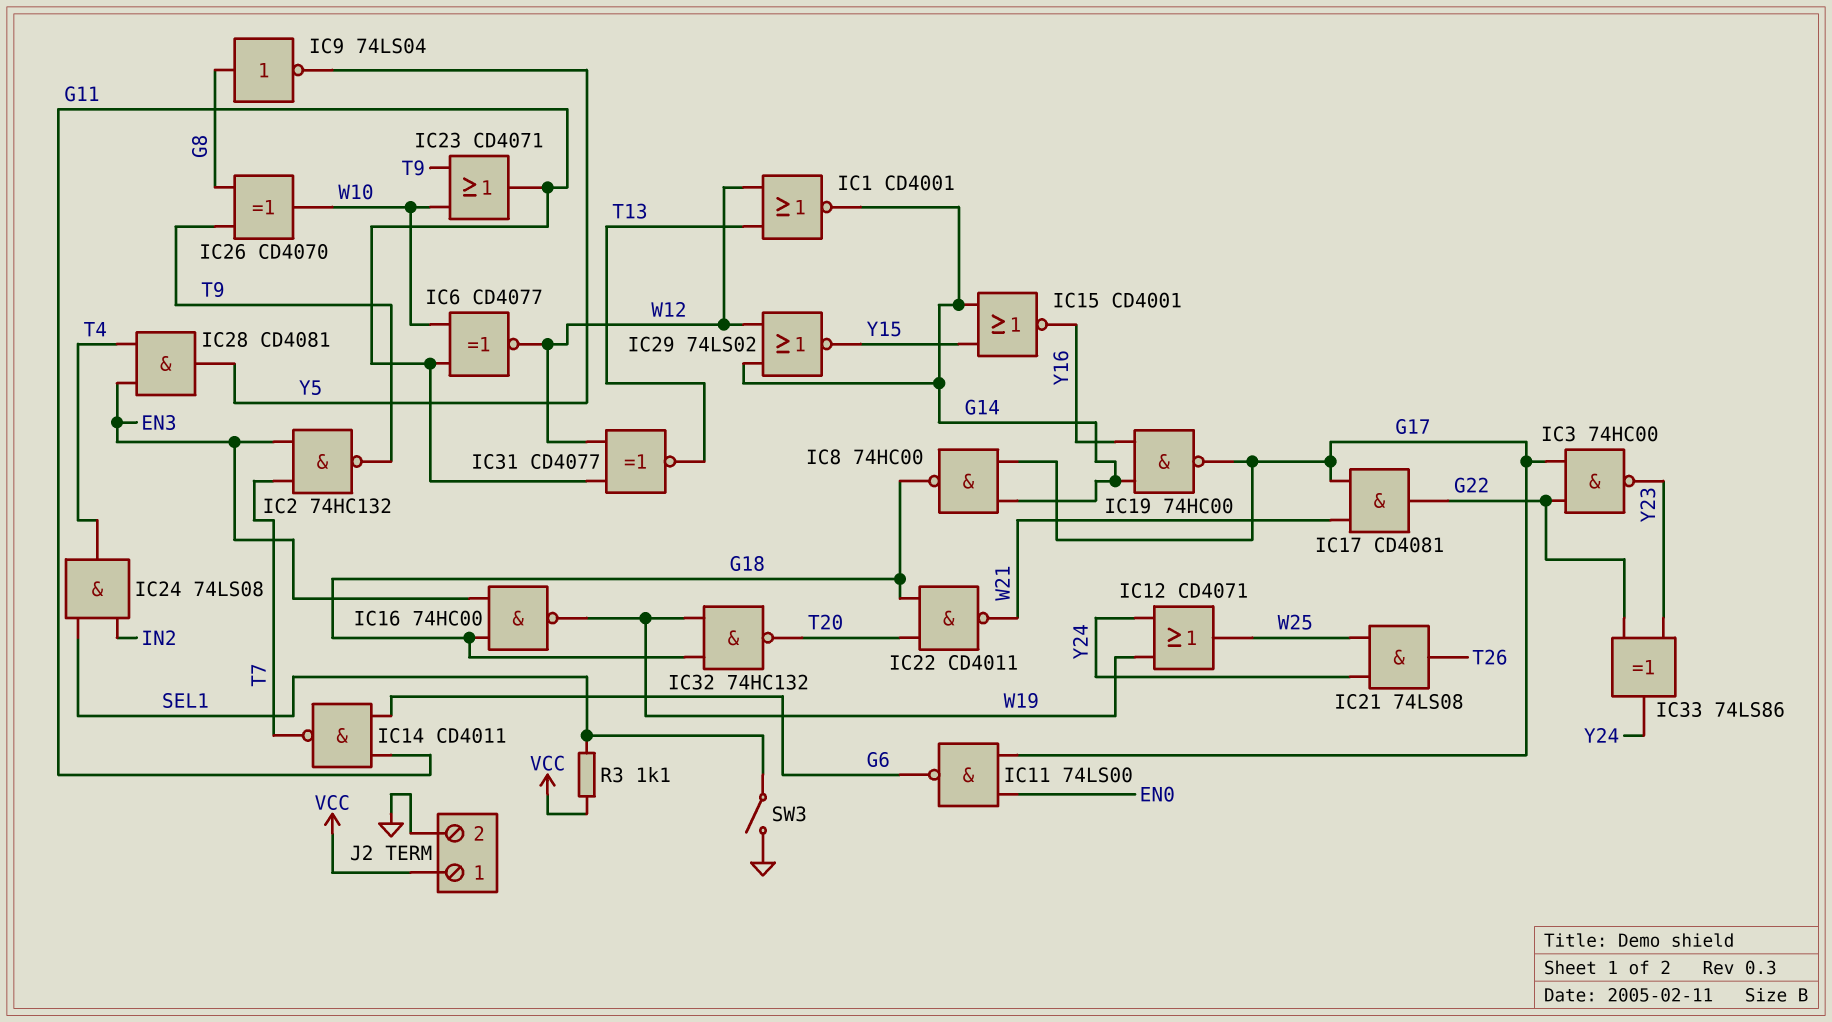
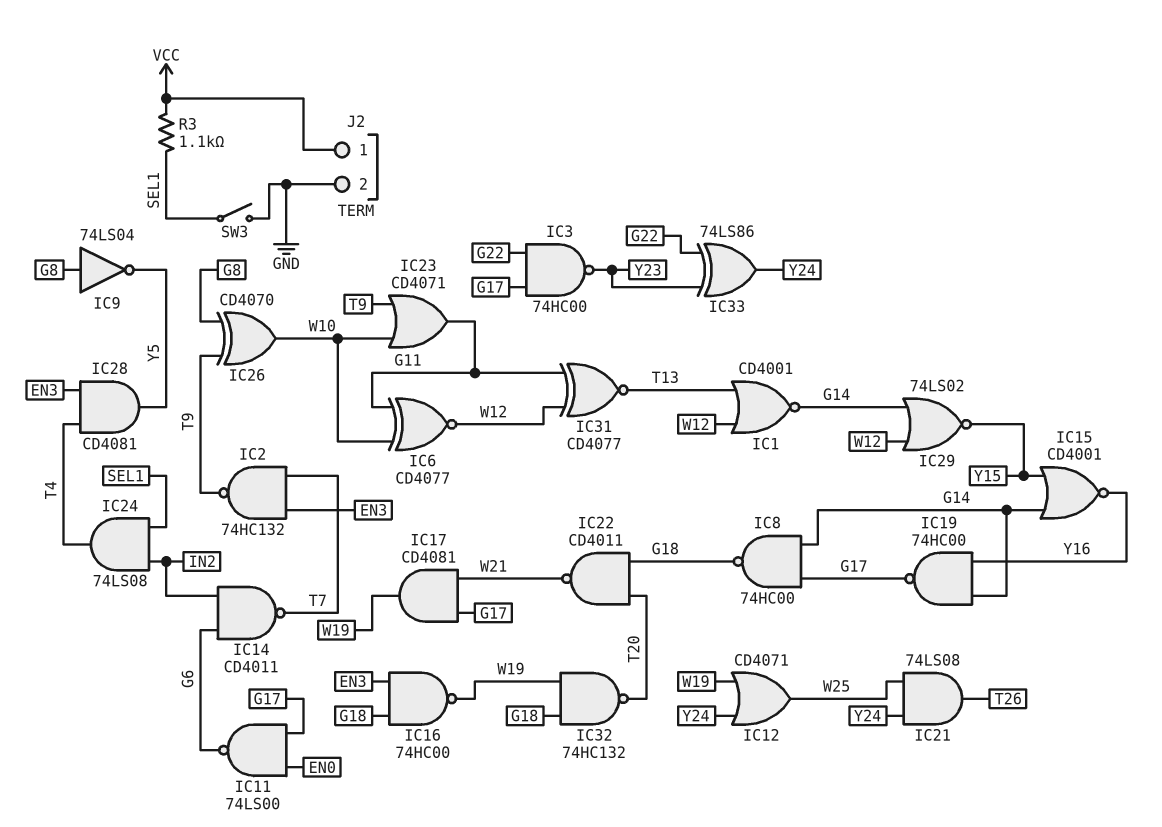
IC14: NAND CD4011 (in G6, in G11, out T7) -> NAND CD4011 (in G6, in IN2, out T7)
IC17: AND CD4081 (in G17, in W21, out G22) -> AND CD4081 (in G17, in W21, out W19)

